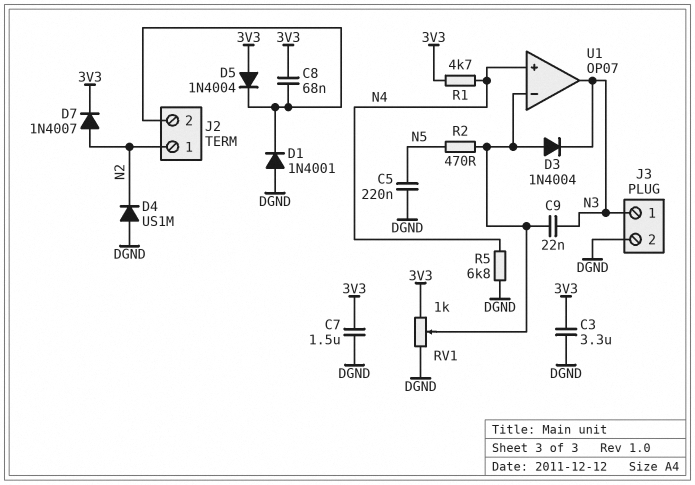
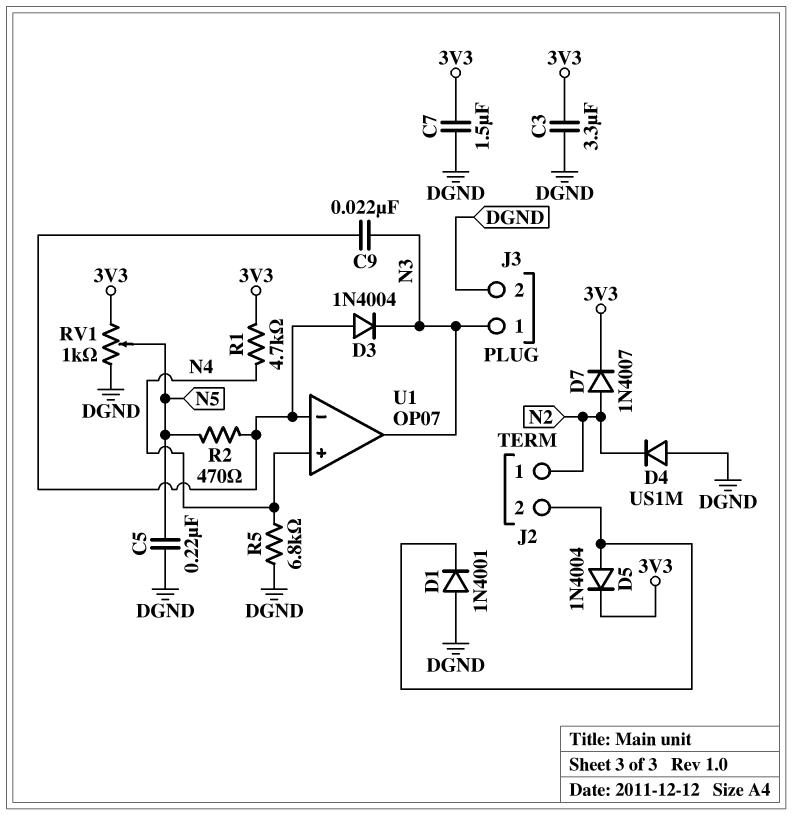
C8: 68nF (3V3, J2/2) -> none
D5: diode 1N4004 (A 3V3, K J2/2) -> diode 1N4004 (A J2/2, K 3V3)
RV1: 1k (3V3, DGND, wiper U1/in-) -> 1k (3V3, DGND, wiper N5)

